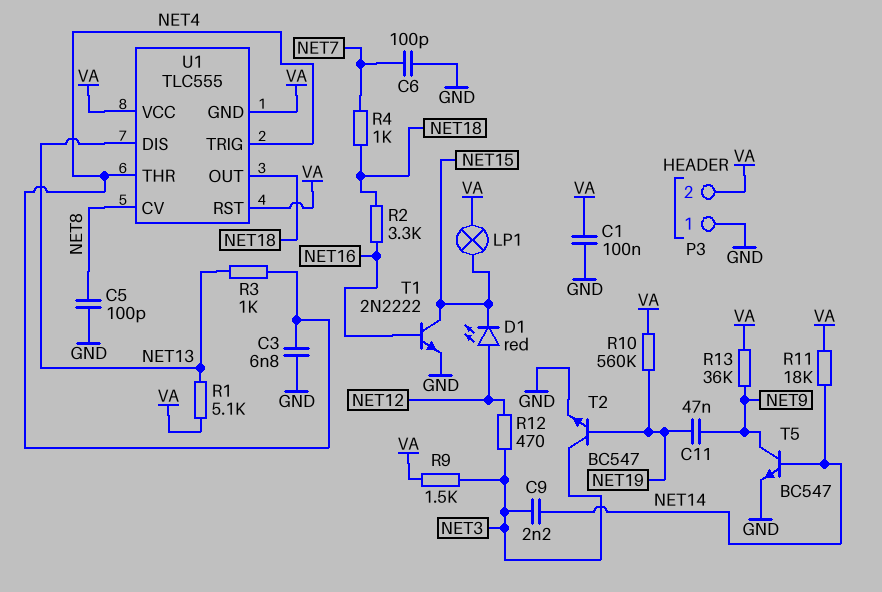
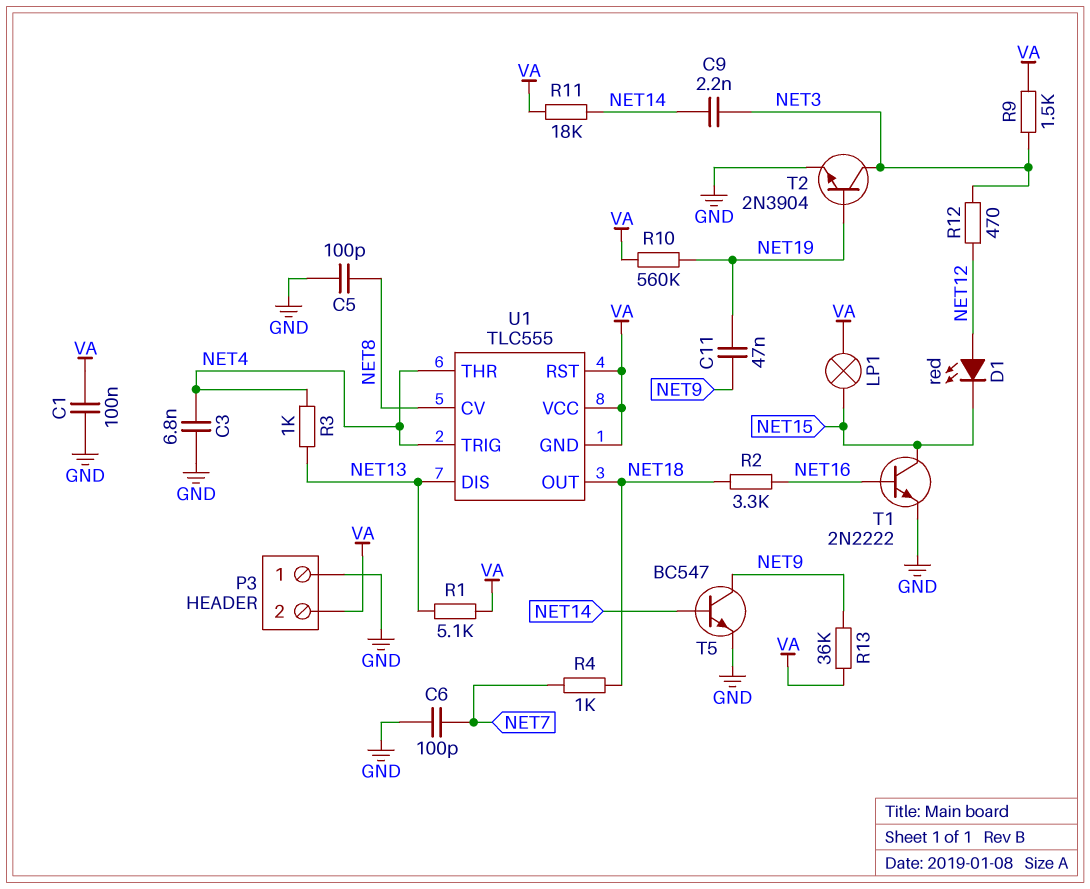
T2: NPN BC547 (B NET19, C NET3, E GND) -> NPN 2N3904 (B NET19, C NET3, E GND)

